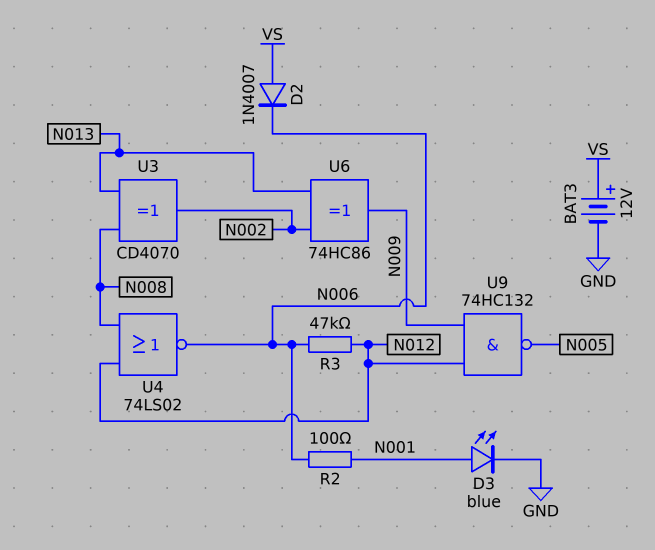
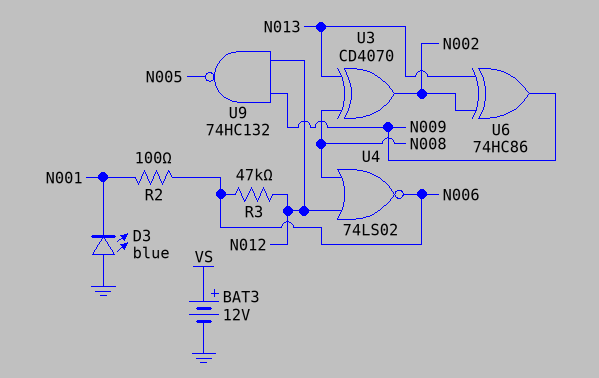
D2: diode 1N4007 (A VS, K N006) -> none
D3: LED blue (A N001, K GND) -> LED blue (A GND, K N001)

